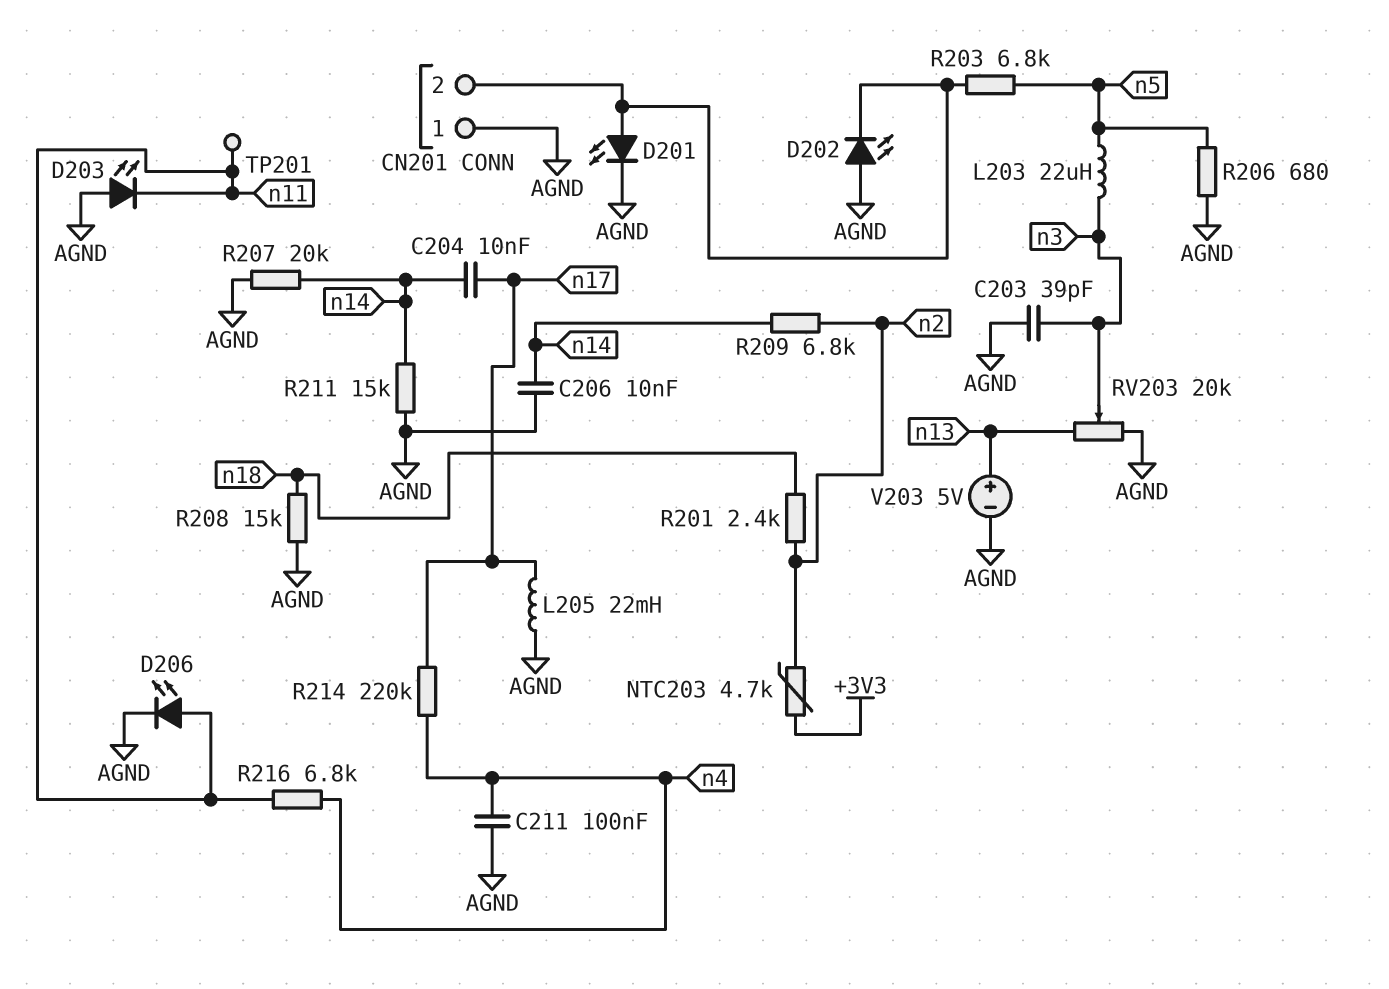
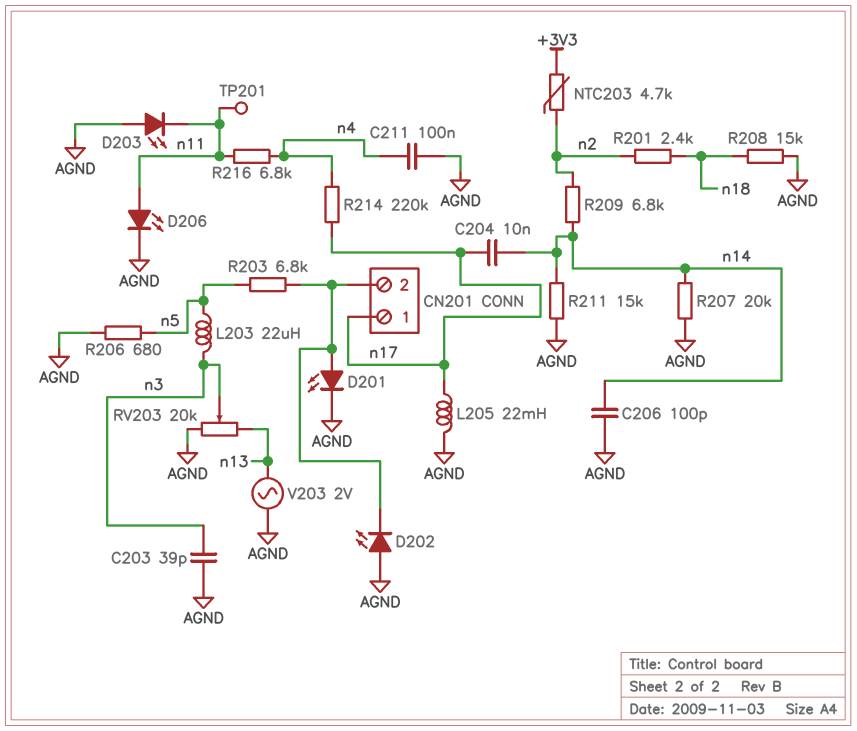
C206: 10nF (AGND, n14) -> 100pF (AGND, n14)
CN201 pin 1: AGND -> n17
V203: 5V (plus n13, minus AGND) -> AC 2V (AGND, n13)

